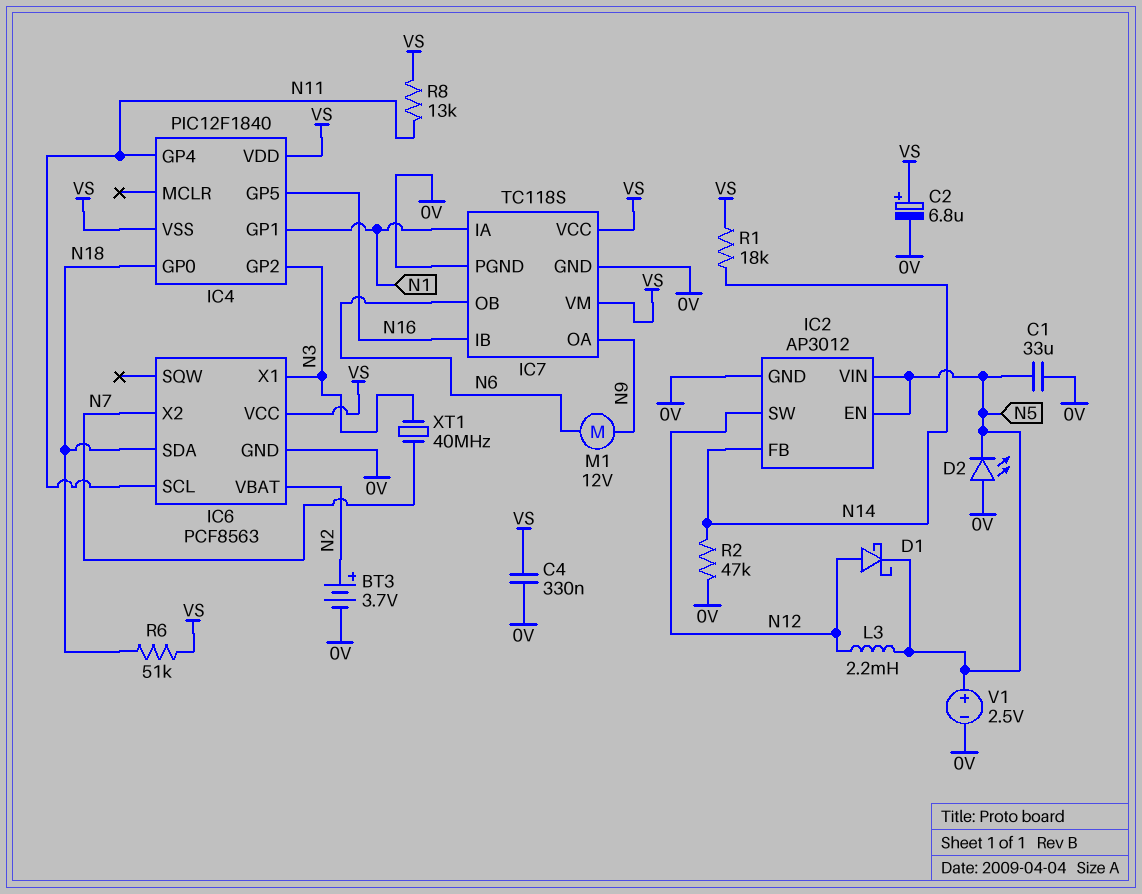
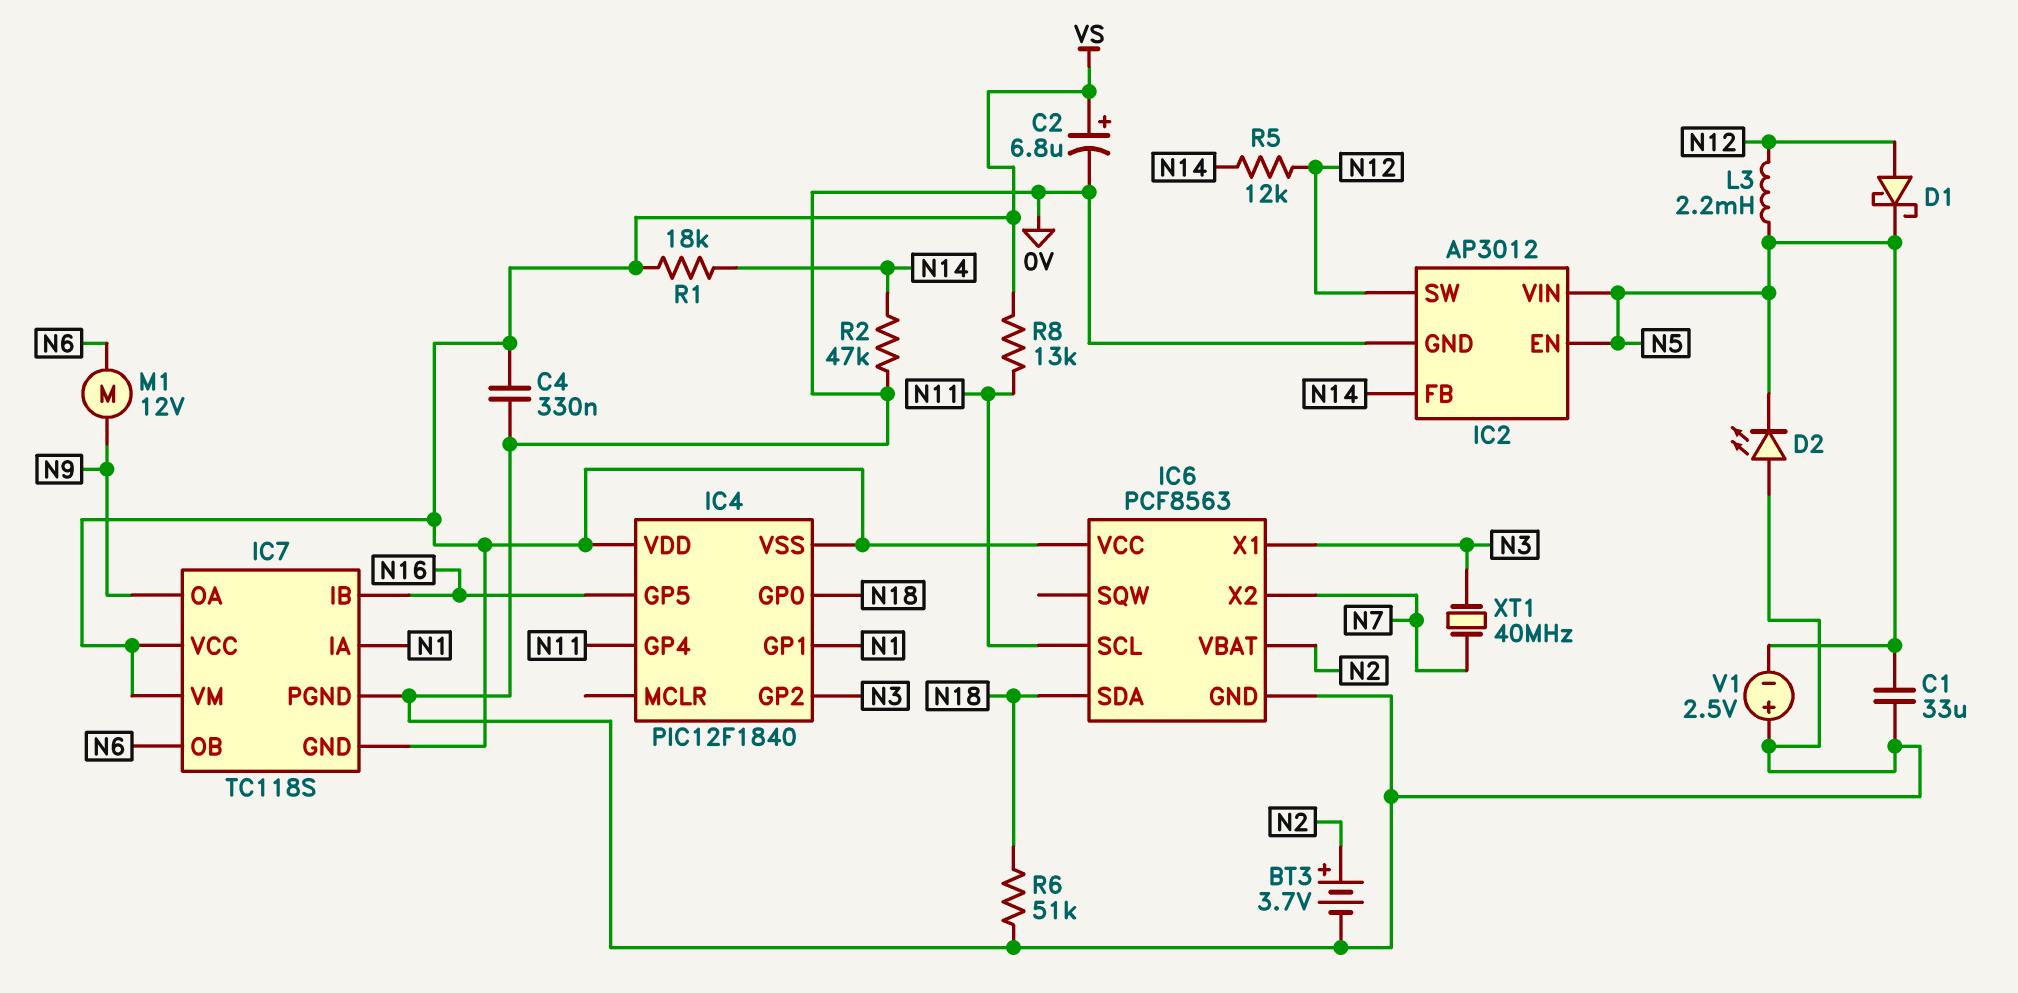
IC7 pin GND: 0V -> VS
R5: none -> 12k (N12, N14)
R6: 51k (N18, VS) -> 51k (0V, N18)
V1: 2.5V (plus N5, minus 0V) -> 2.5V (plus 0V, minus N5)

